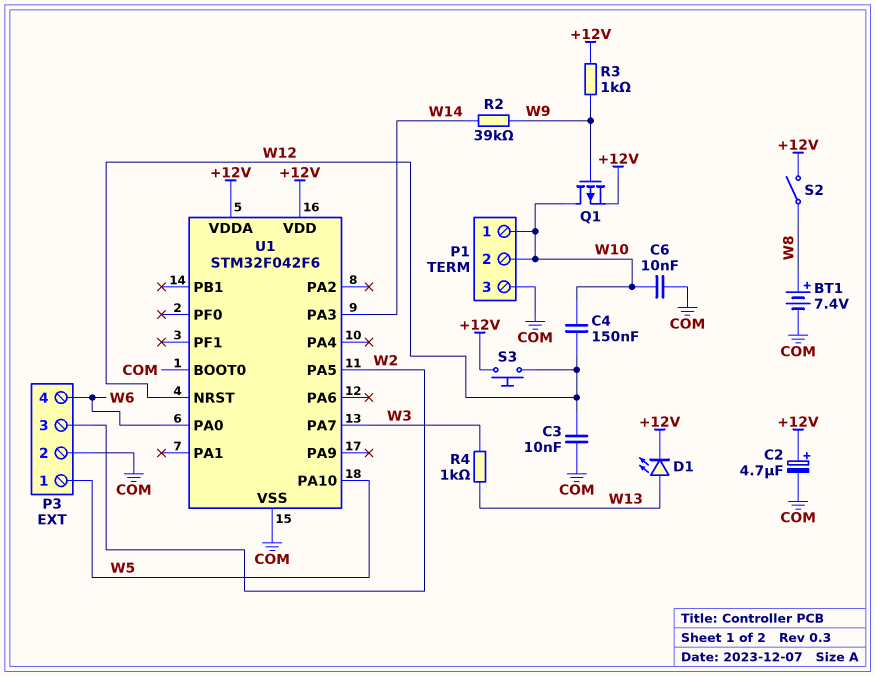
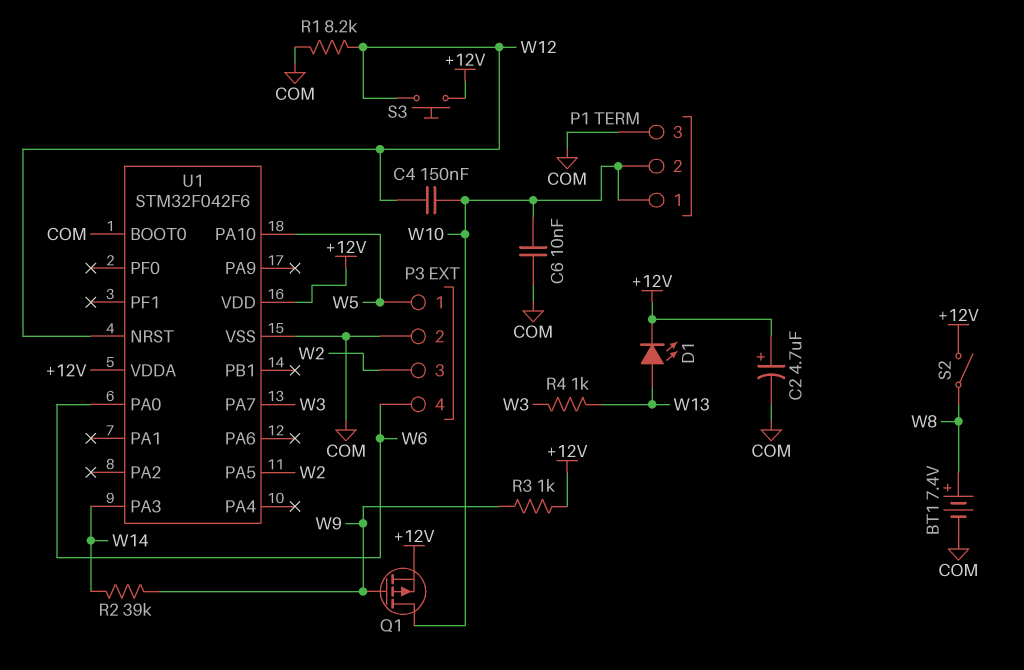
C3: 10nF (COM, W12) -> none
R1: none -> 8.2k (COM, W12)

